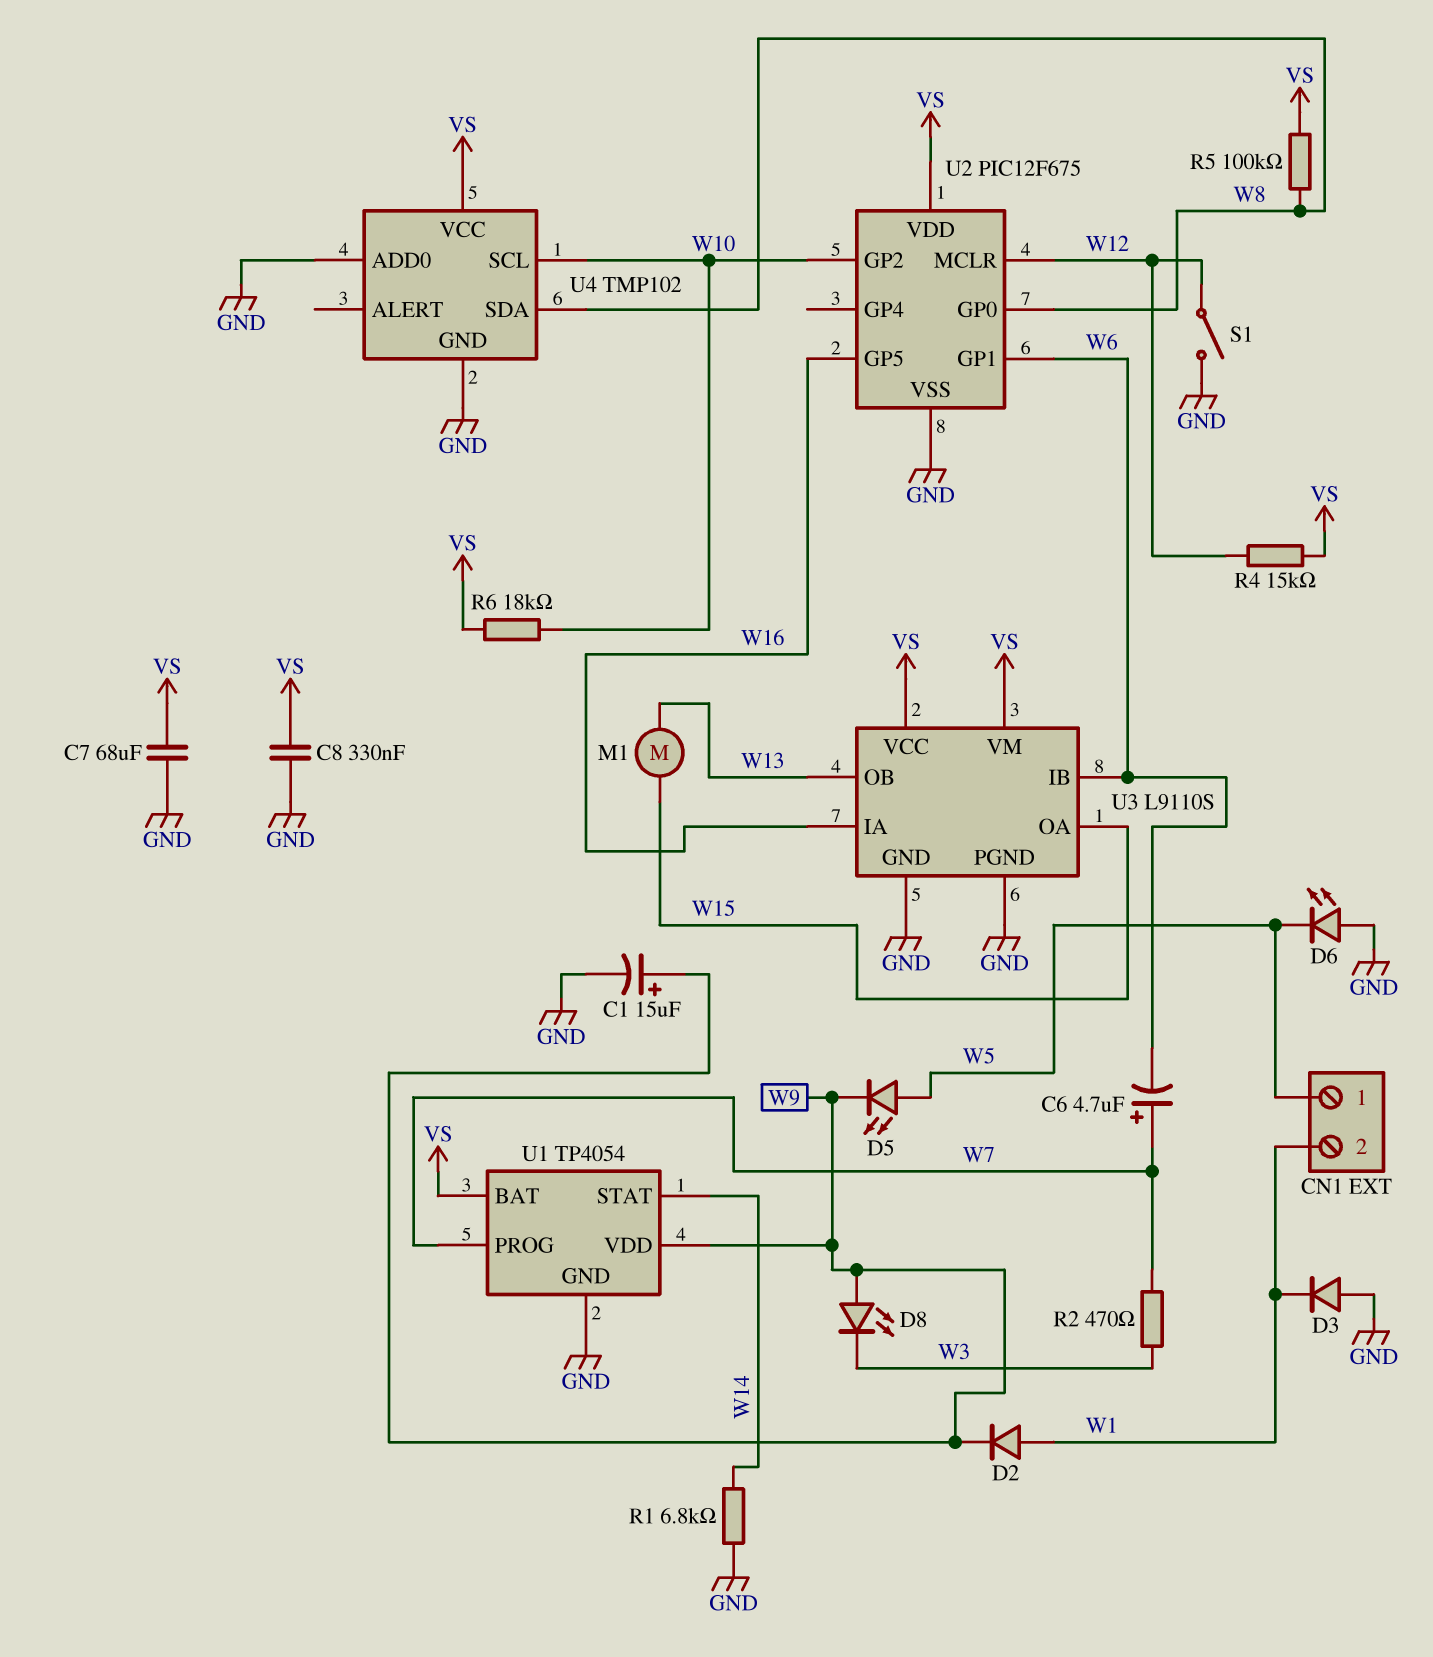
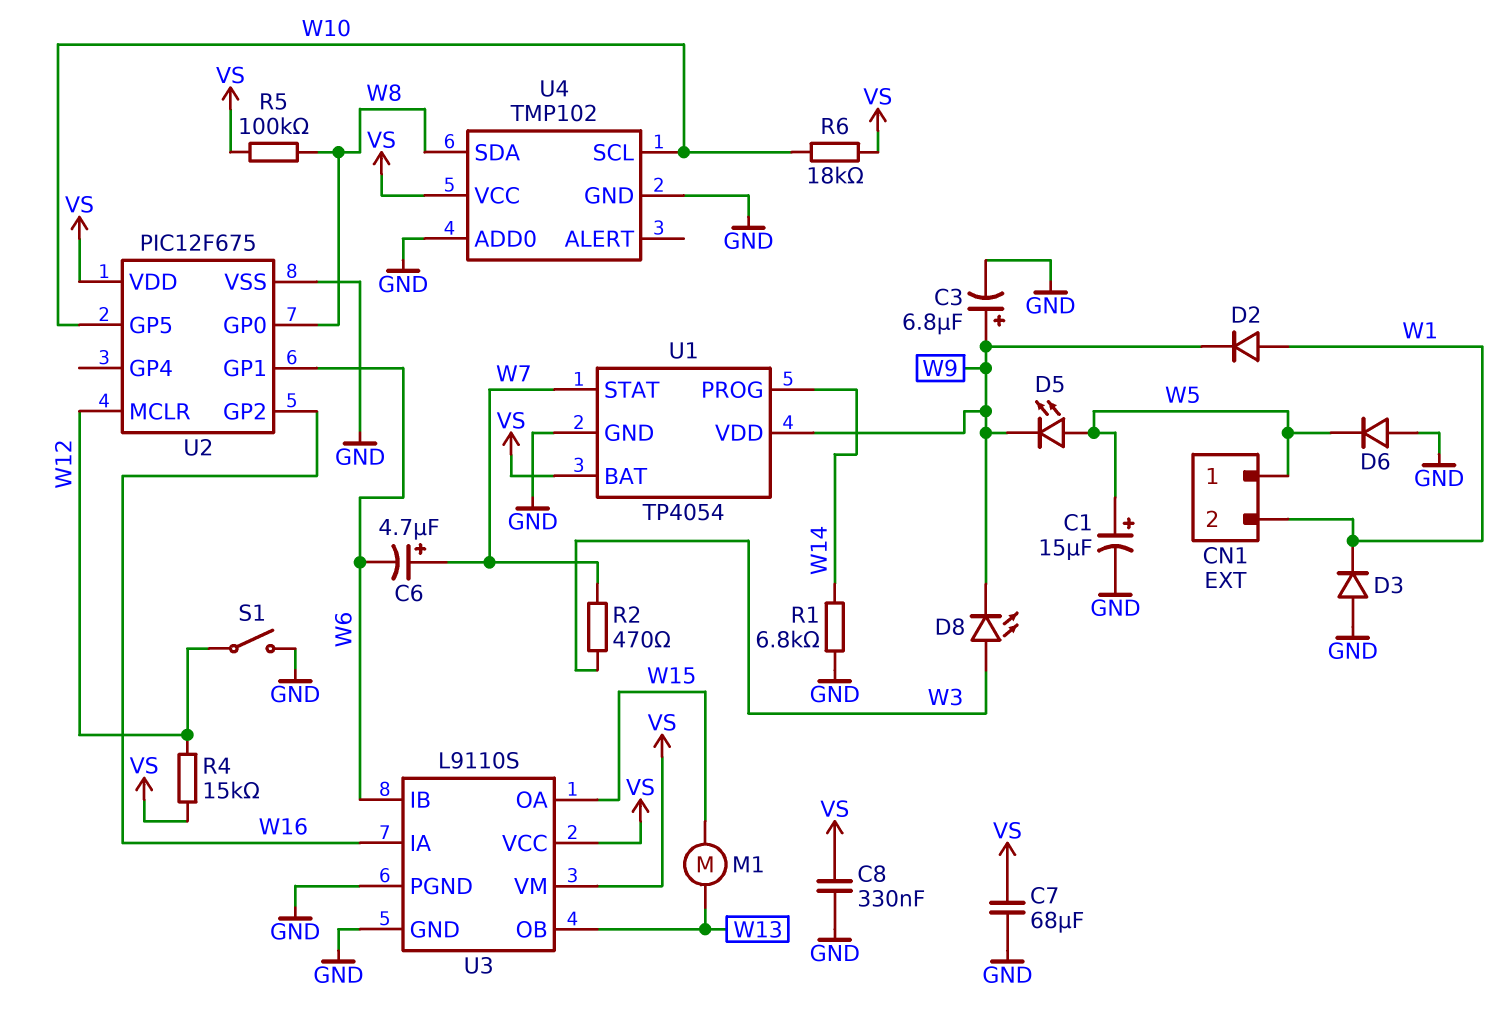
C1: 15uF (plus W9, minus GND) -> 15uF (plus W5, minus GND)
C3: none -> 6.8uF (plus W9, minus GND)
D6: LED (A GND, K W5) -> diode (A GND, K W5)
D8: LED (A W9, K W3) -> LED (A W3, K W9)
U1 pin PROG: W7 -> W14
U1 pin STAT: W14 -> W7
U2 pin GP2: W10 -> W16
U2 pin GP5: W16 -> W10

